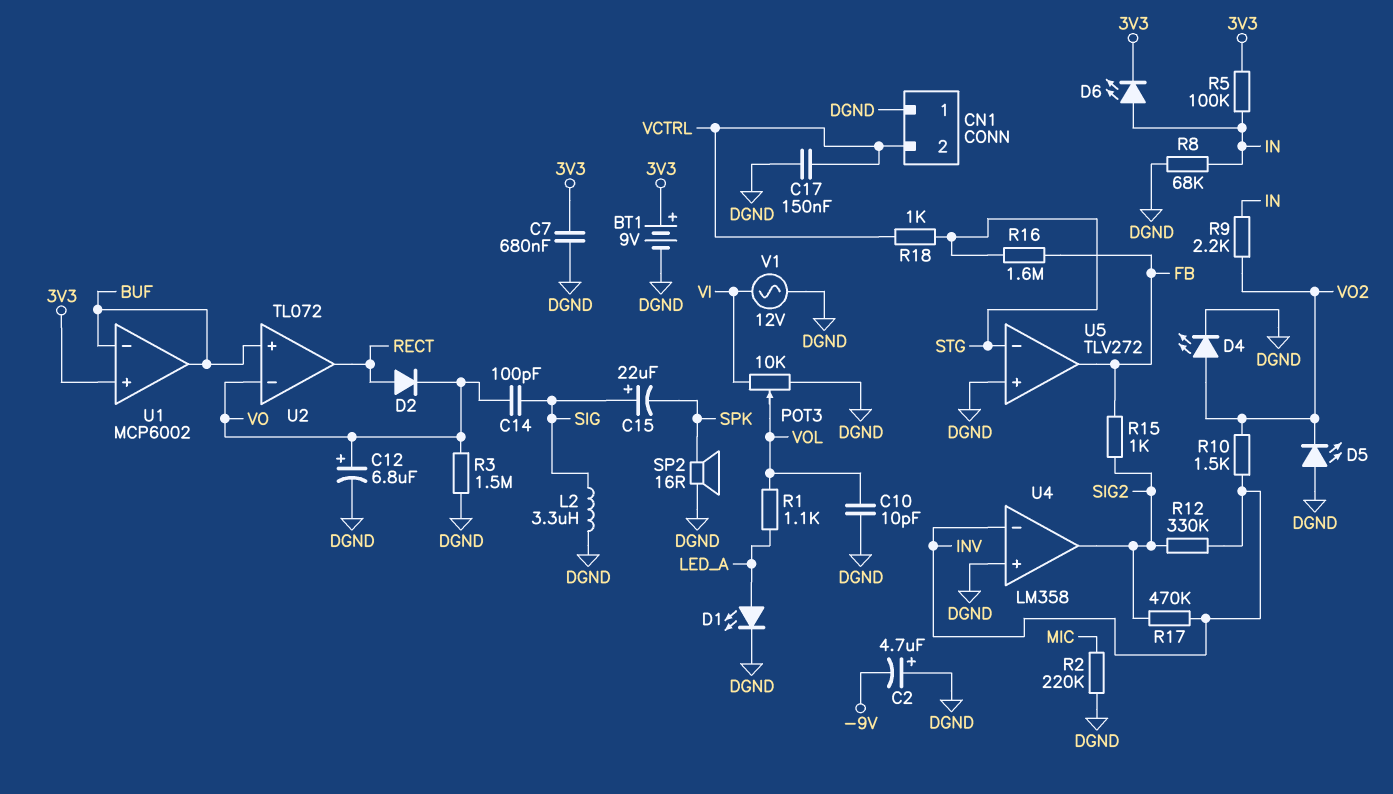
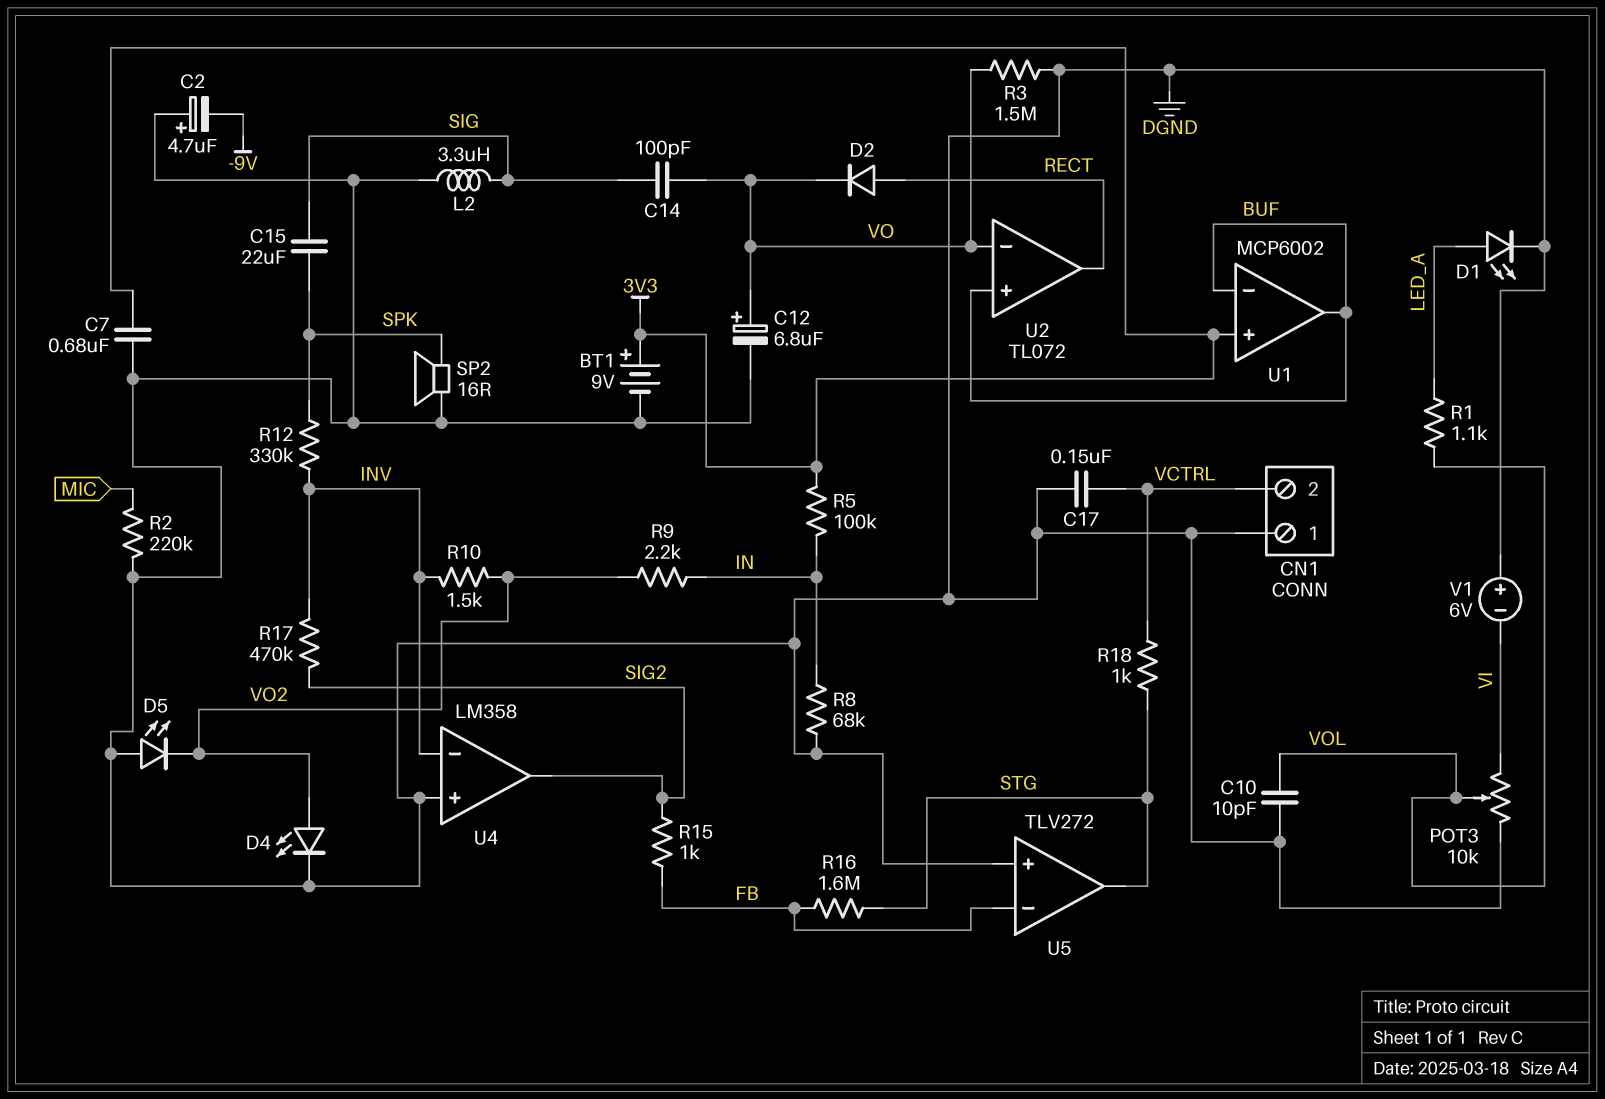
C15: 22uF (plus SIG, minus SPK) -> 22uF (SIG, SPK)
D6: LED (A IN, K 3V3) -> none
R12: 330k (INV, SIG2) -> 330k (INV, SPK)
U5 pin in-: STG -> FB
U5 pin out: FB -> STG
V1: AC 12V (DGND, VI) -> 6V (plus DGND, minus VI)

